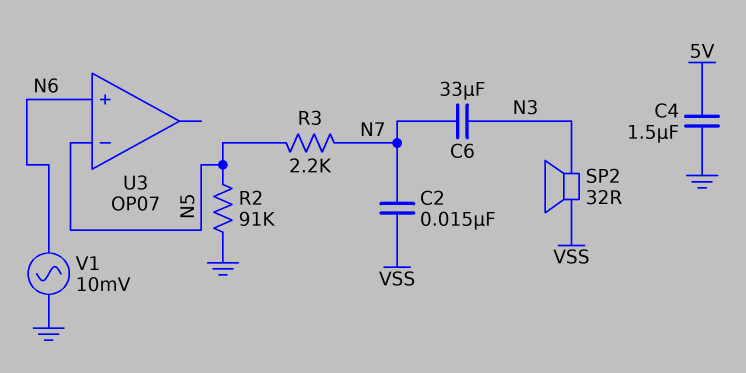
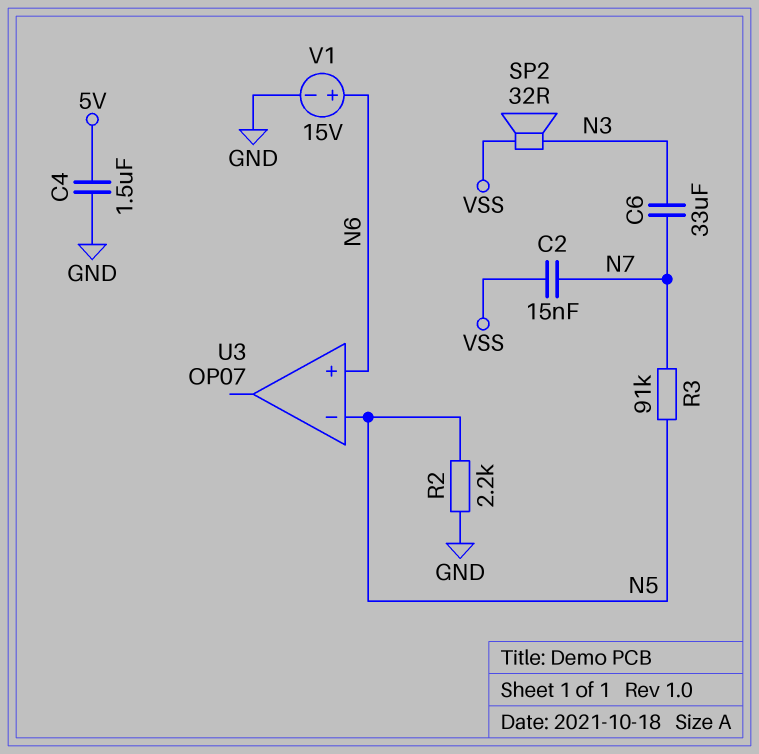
R2: 91k (GND, N5) -> 2.2k (GND, N5)
R3: 2.2k (N5, N7) -> 91k (N5, N7)
V1: AC 10mV (GND, N6) -> 15V (plus N6, minus GND)

